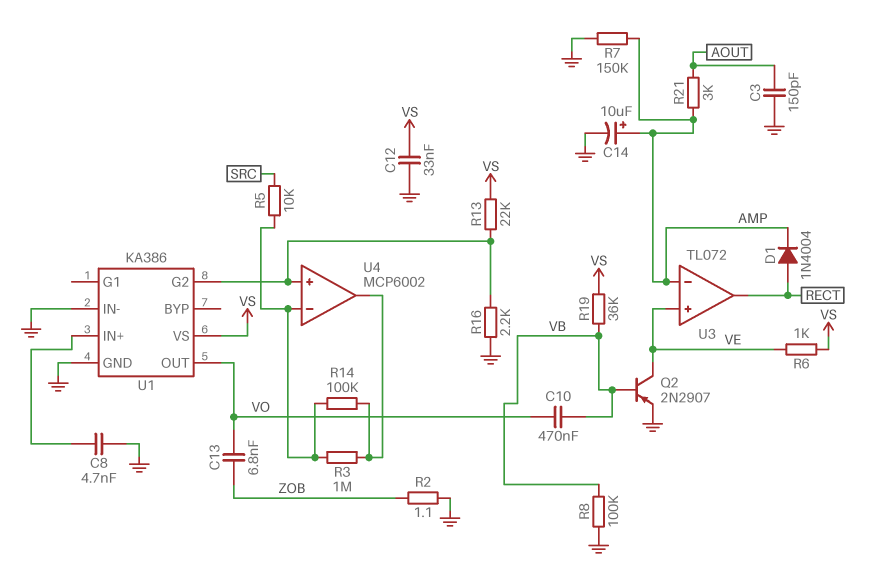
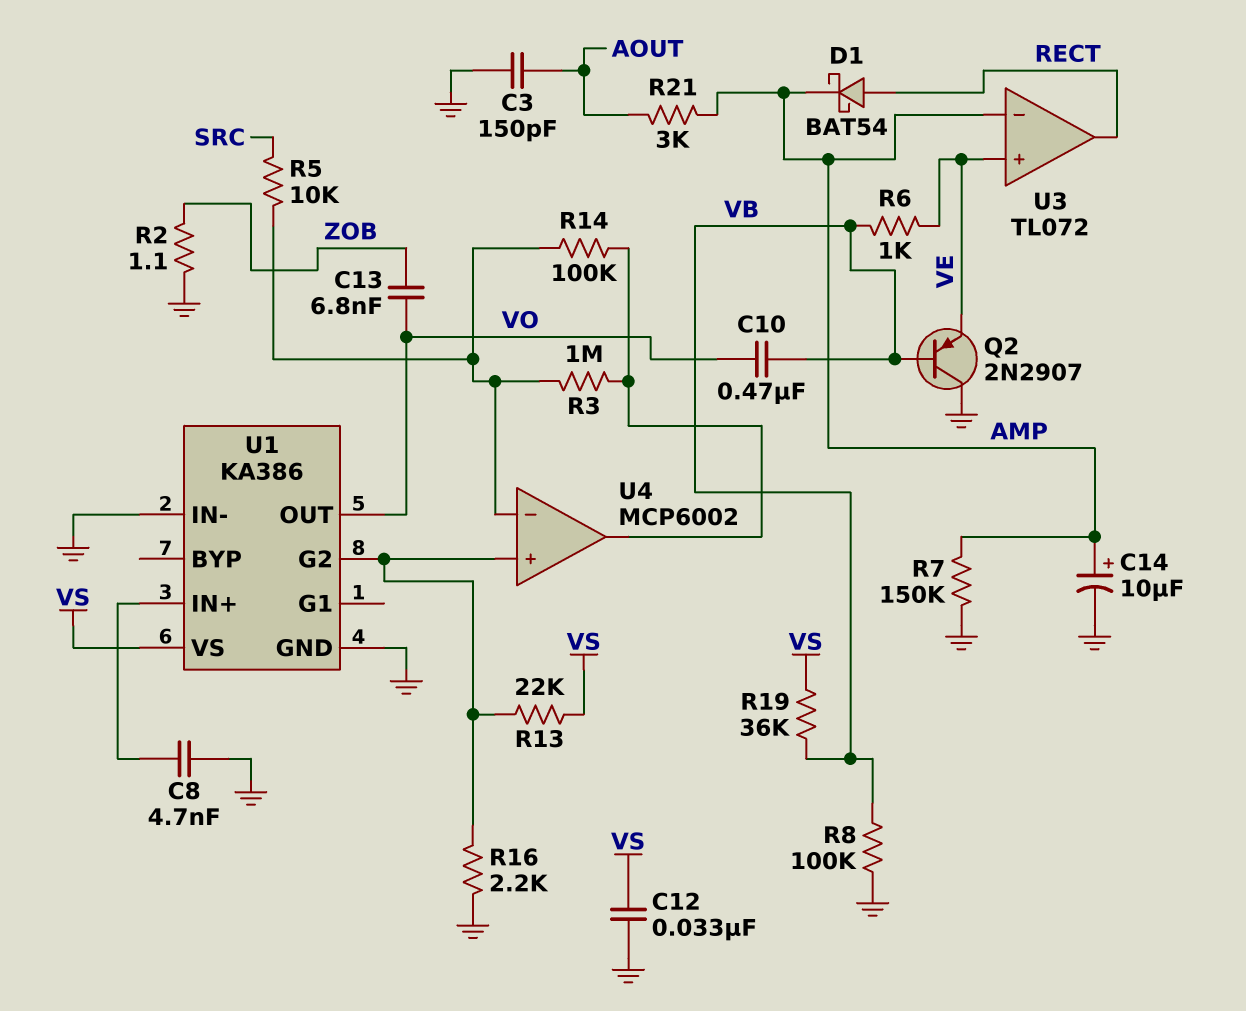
D1: diode 1N4004 (A RECT, K AMP) -> schottky BAT54 (A RECT, K AMP)
Q2: PNP 2N2907 (B VB, C VE, E GND) -> PNP 2N2907 (B VB, C GND, E VE)
R6: 1k (VE, VS) -> 1k (VB, VE)

